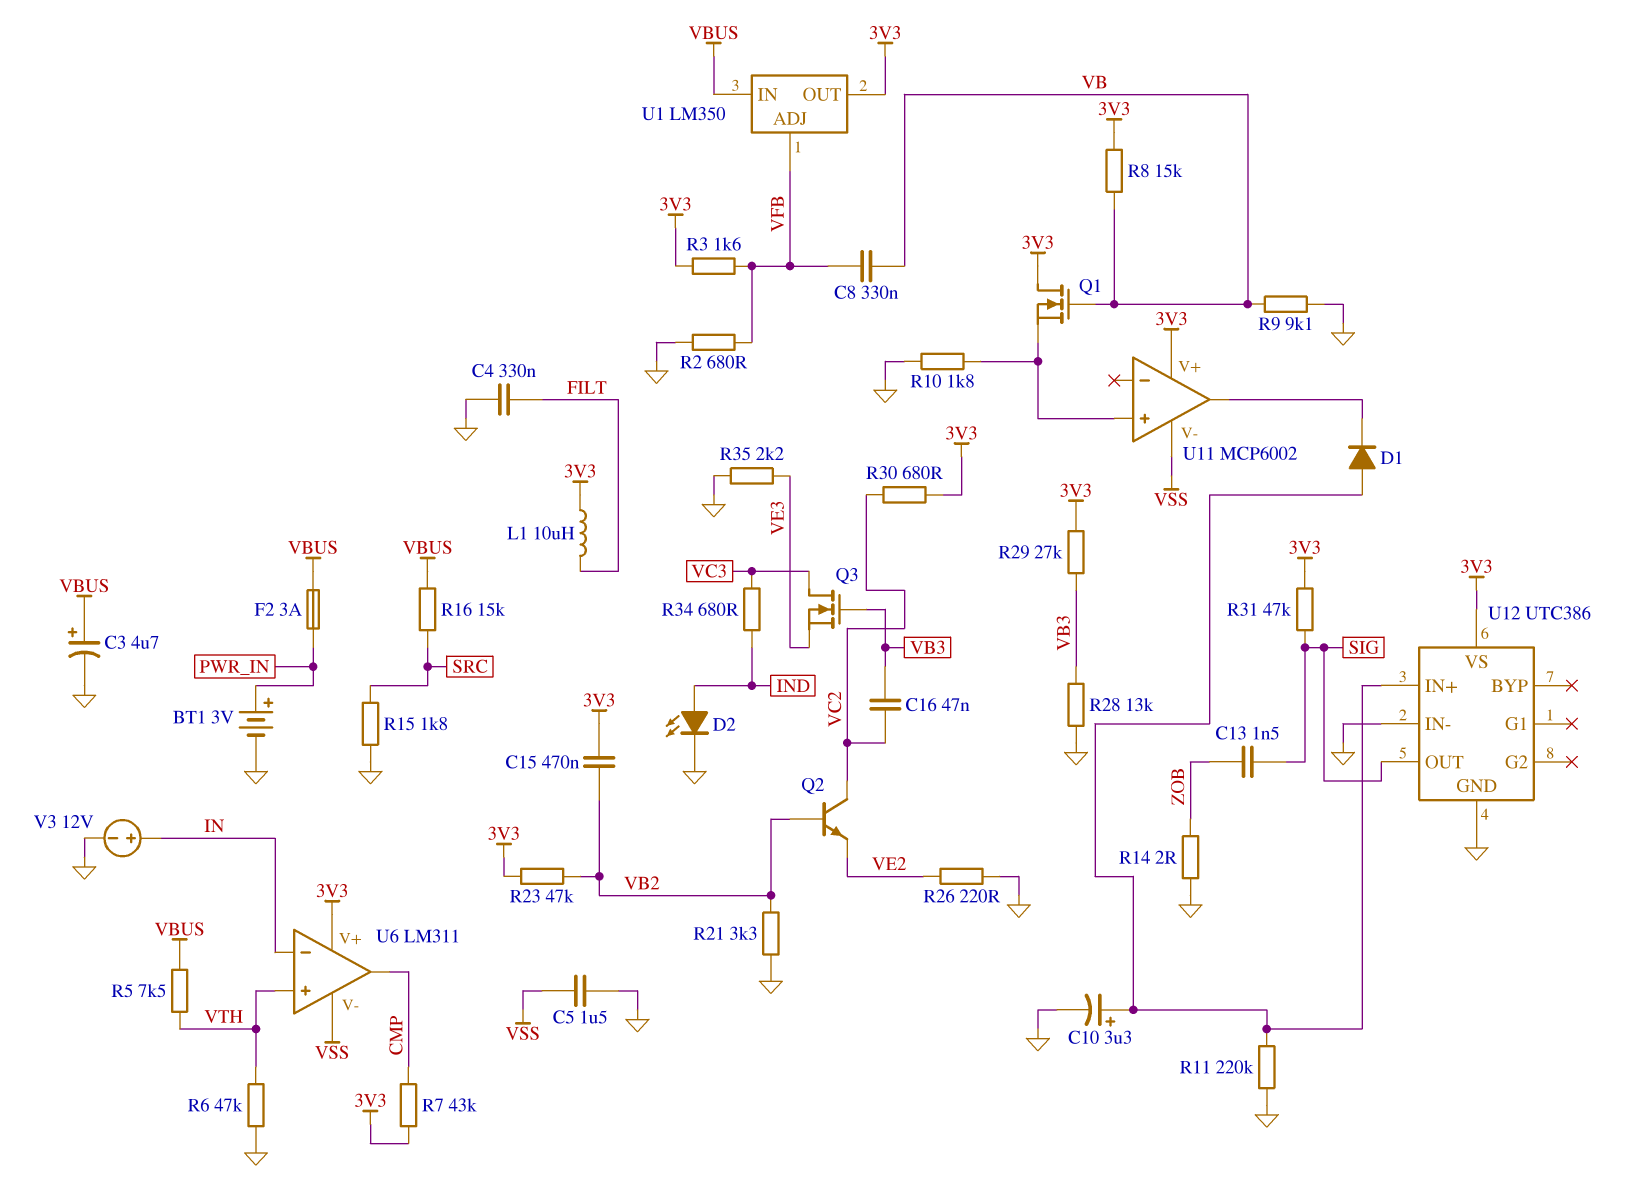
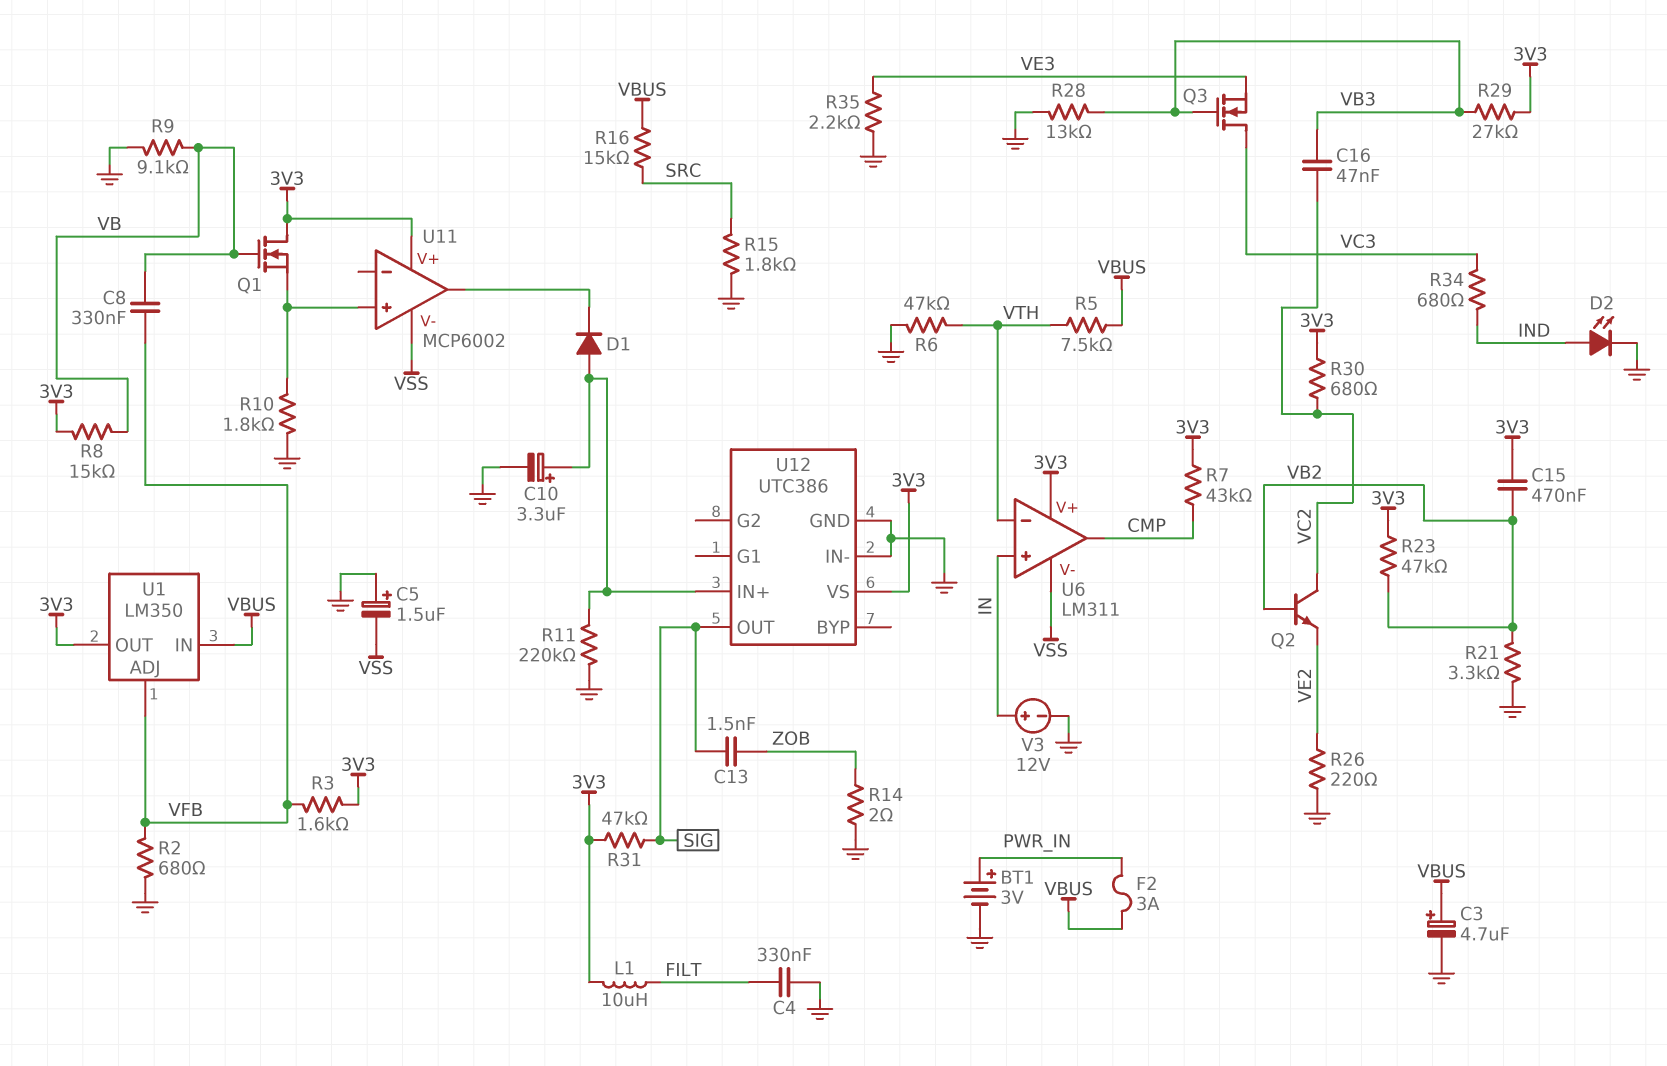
C5: 1.5uF (GND, VSS) -> 1.5uF (plus GND, minus VSS)
U6 pin in+: VTH -> IN
U6 pin in-: IN -> VTH

